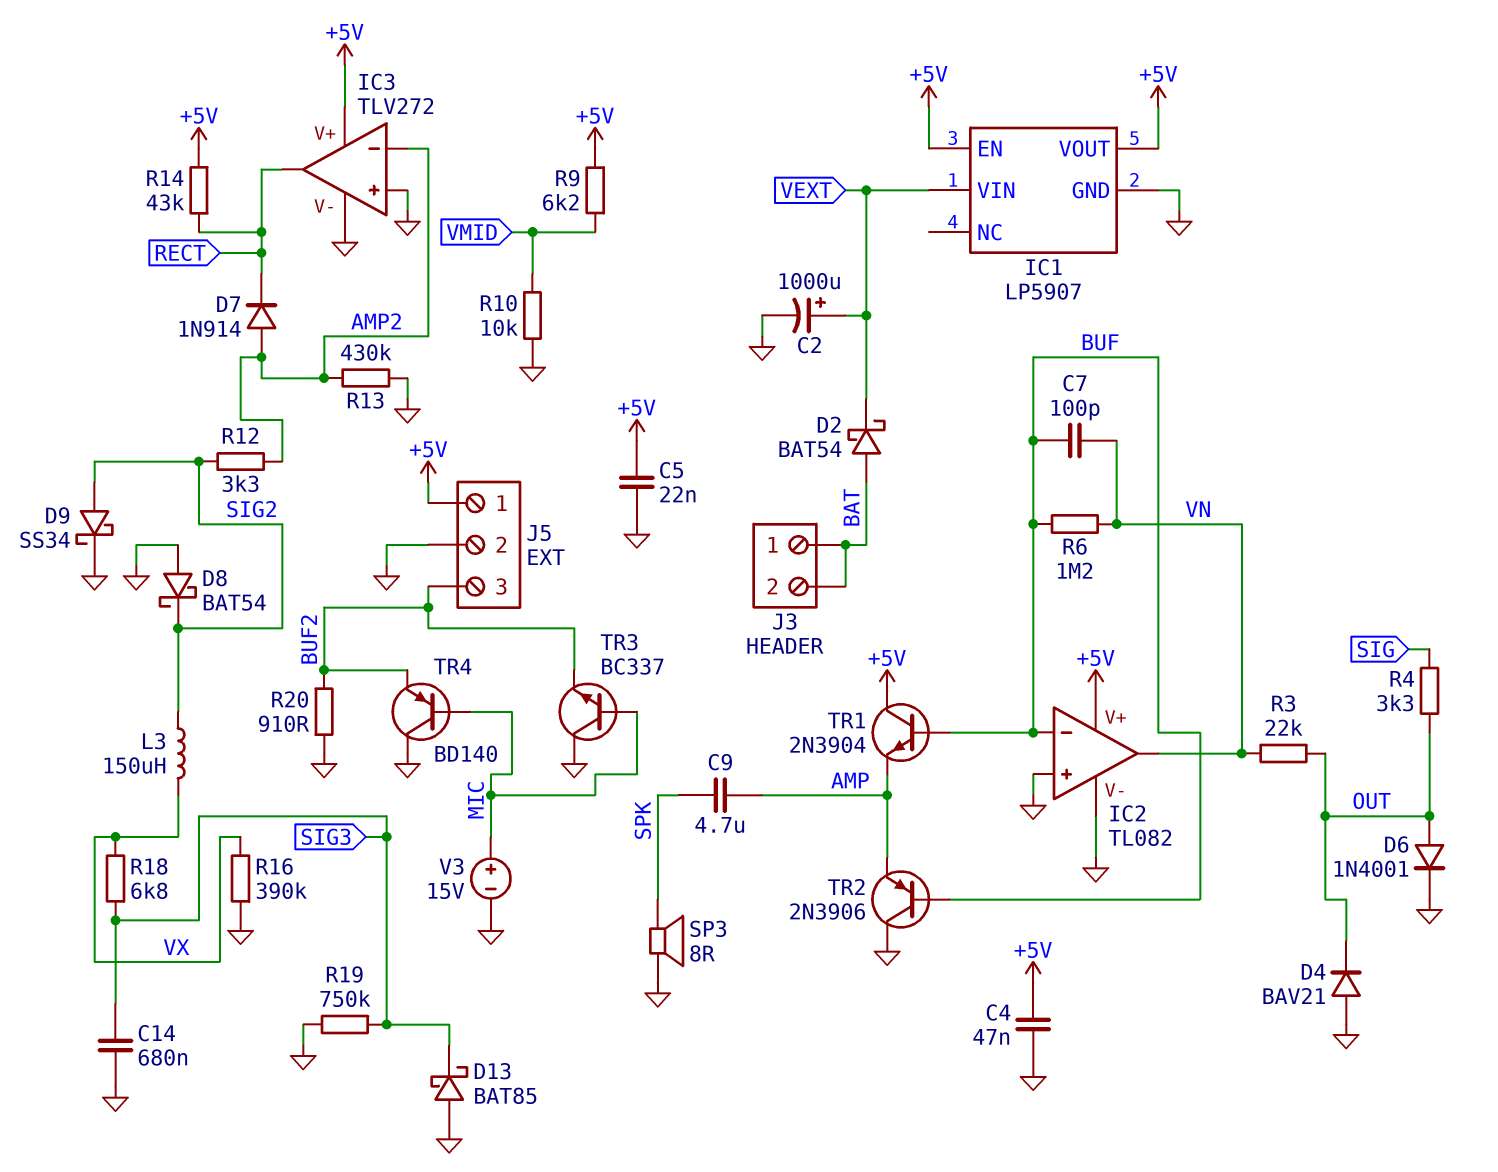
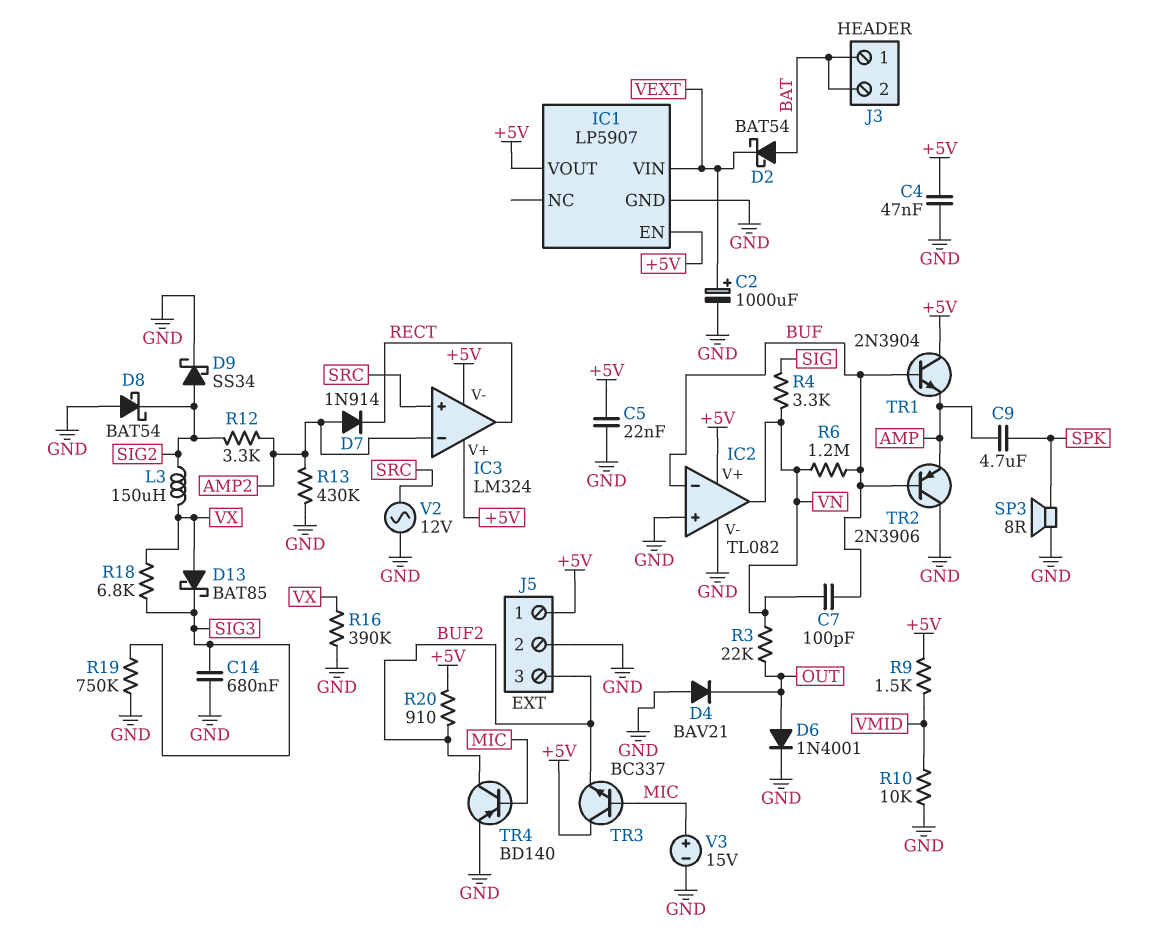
D13: schottky BAT85 (A GND, K SIG3) -> schottky BAT85 (A VX, K SIG3)
IC3: TLV272 -> LM324
IC3 pin V-: GND -> +5V
IC3 pin in+: GND -> SRC
R4: 3.3k (OUT, SIG) -> 3.3k (SIG, VN)
R9: 6.2k (+5V, VMID) -> 1.5k (+5V, VMID)
R14: 43k (+5V, RECT) -> none
R20: 910 (BUF2, GND) -> 910 (+5V, BUF2)
TR3: NPN BC337 (B MIC, C GND, E BUF2) -> NPN BC337 (B MIC, C +5V, E BUF2)
TR4: PNP BD140 (B MIC, C GND, E BUF2) -> PNP BD140 (B MIC, C BUF2, E GND)
V2: none -> AC 12V (GND, SRC)

